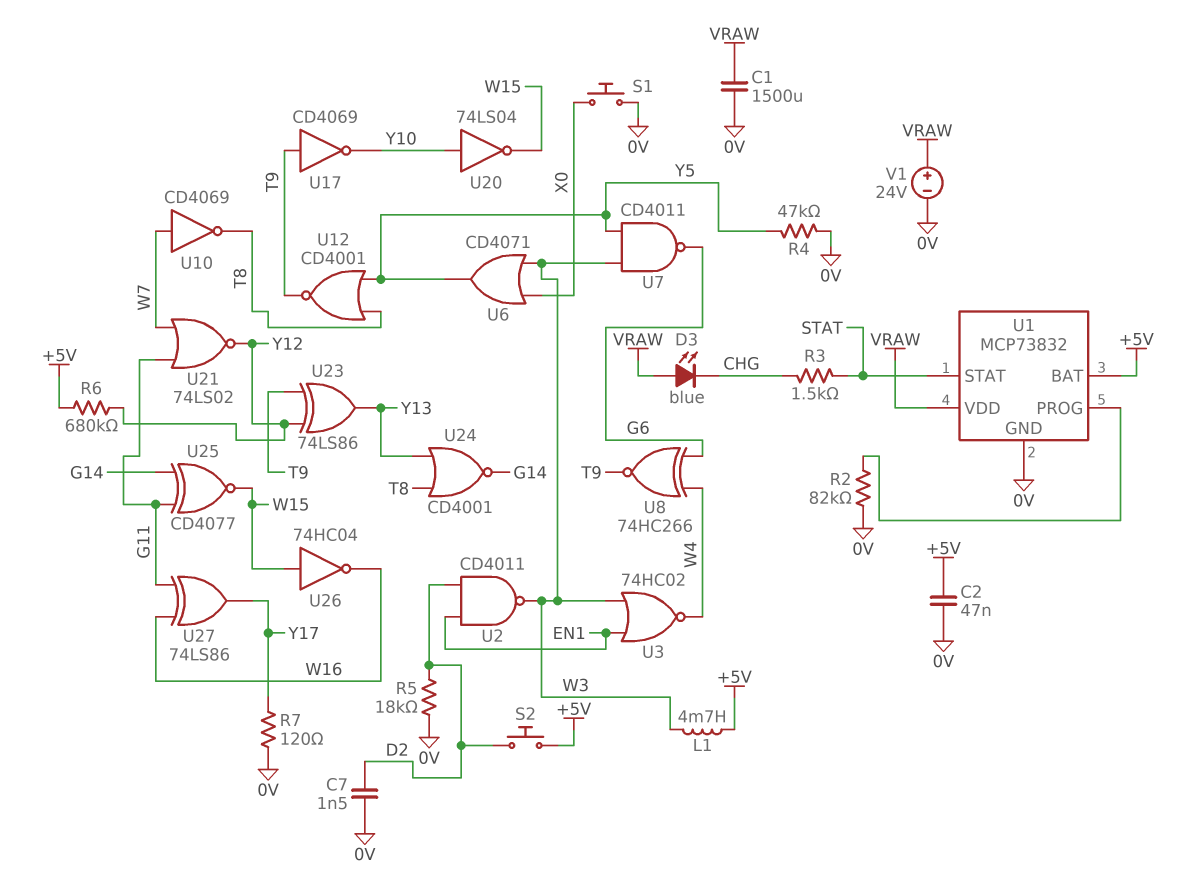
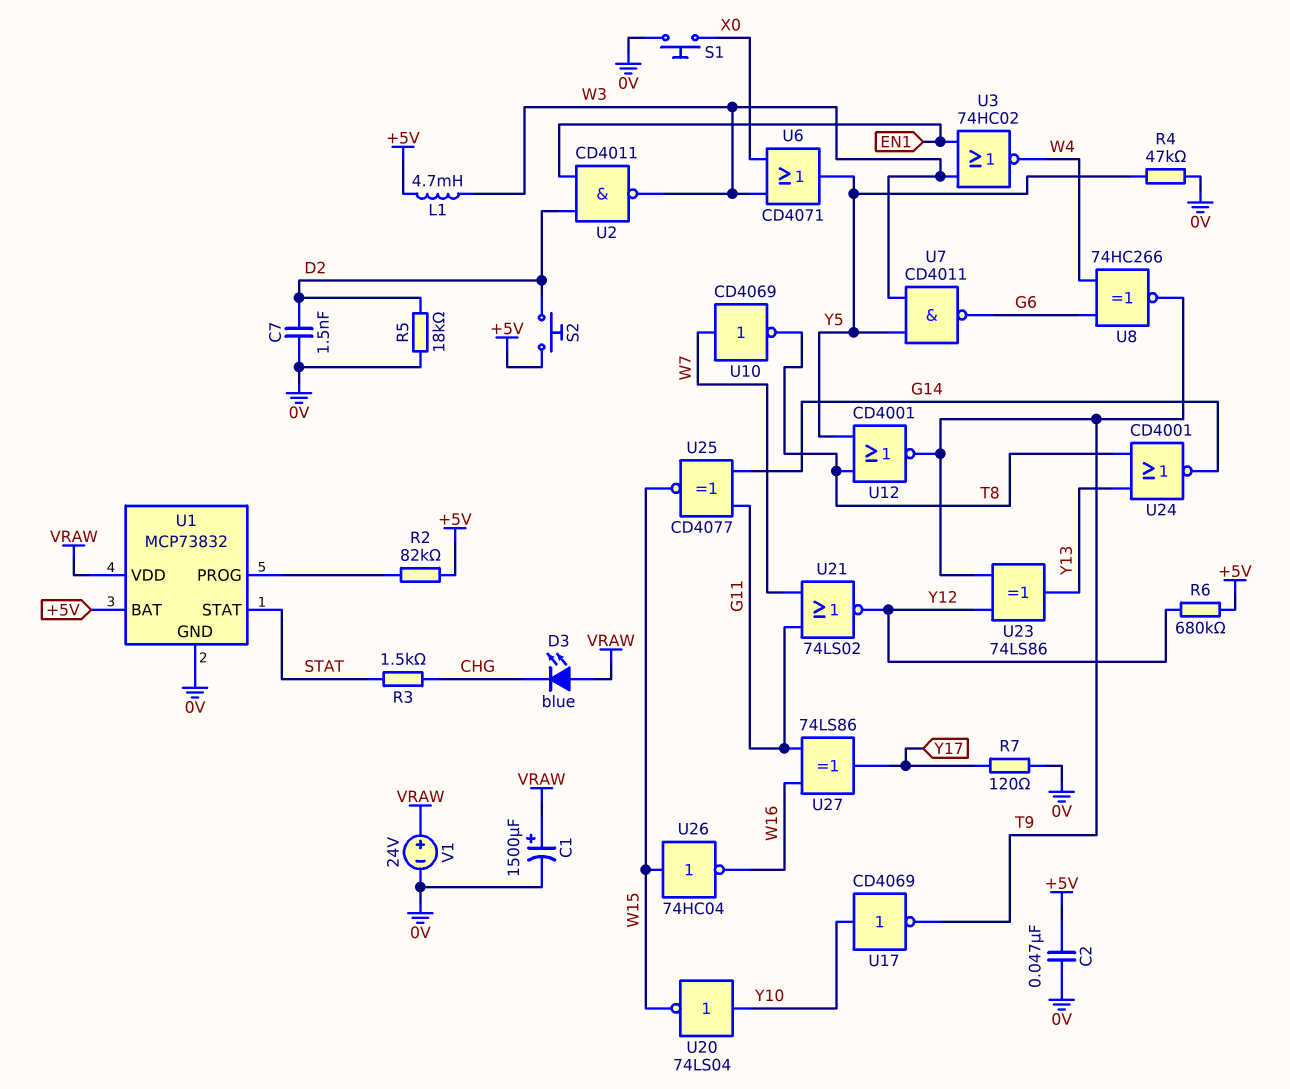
C1: 1500uF (0V, VRAW) -> 1500uF (plus VRAW, minus 0V)
R2: 82k (0V, U1/PROG) -> 82k (+5V, U1/PROG)
U17: NOT CD4069 (in T9, out Y10) -> NOT CD4069 (in Y10, out T9)

